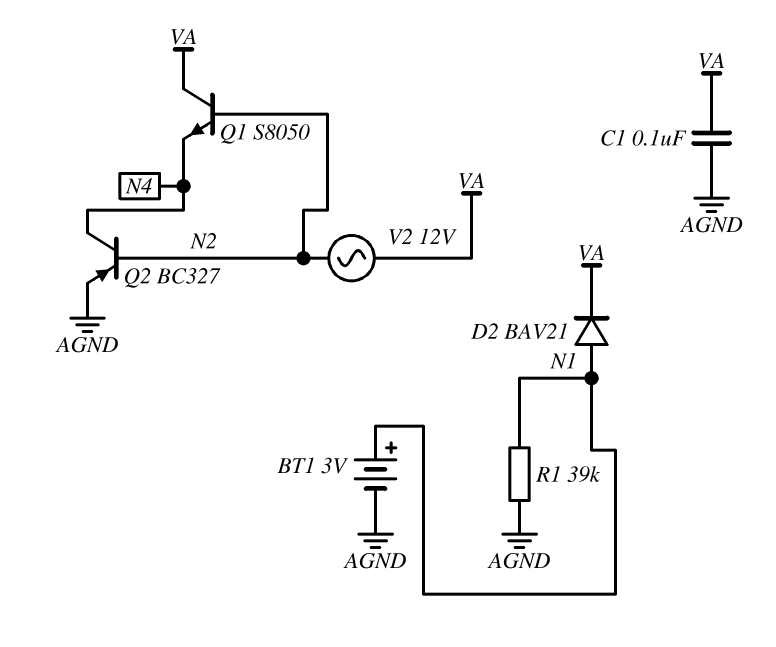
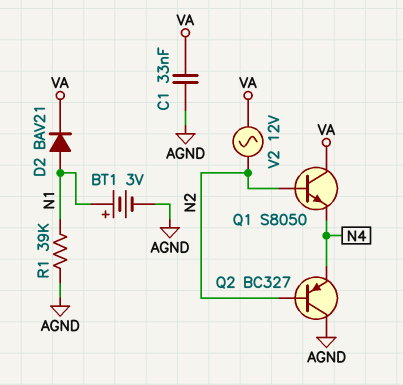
C1: 100nF (AGND, VA) -> 33nF (AGND, VA)
Q2: PNP BC327 (B N2, C N4, E AGND) -> PNP BC327 (B N2, C AGND, E N4)

